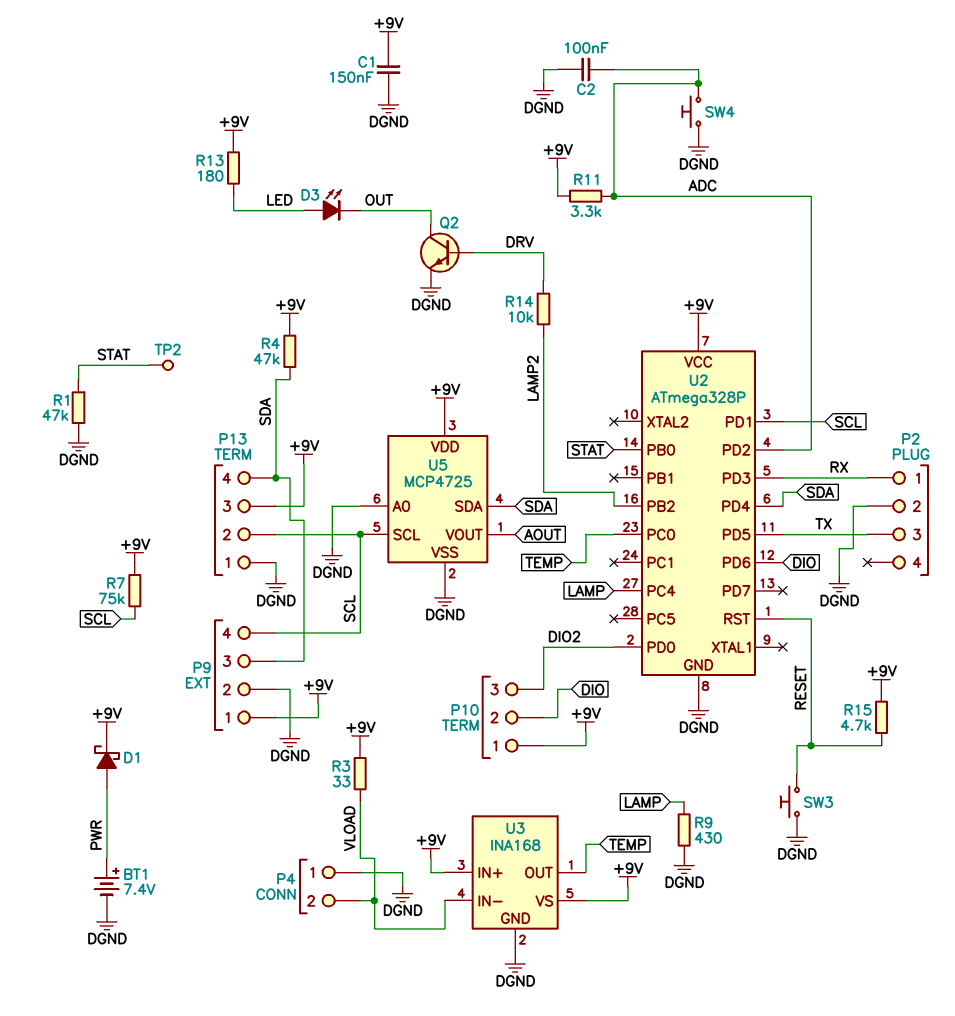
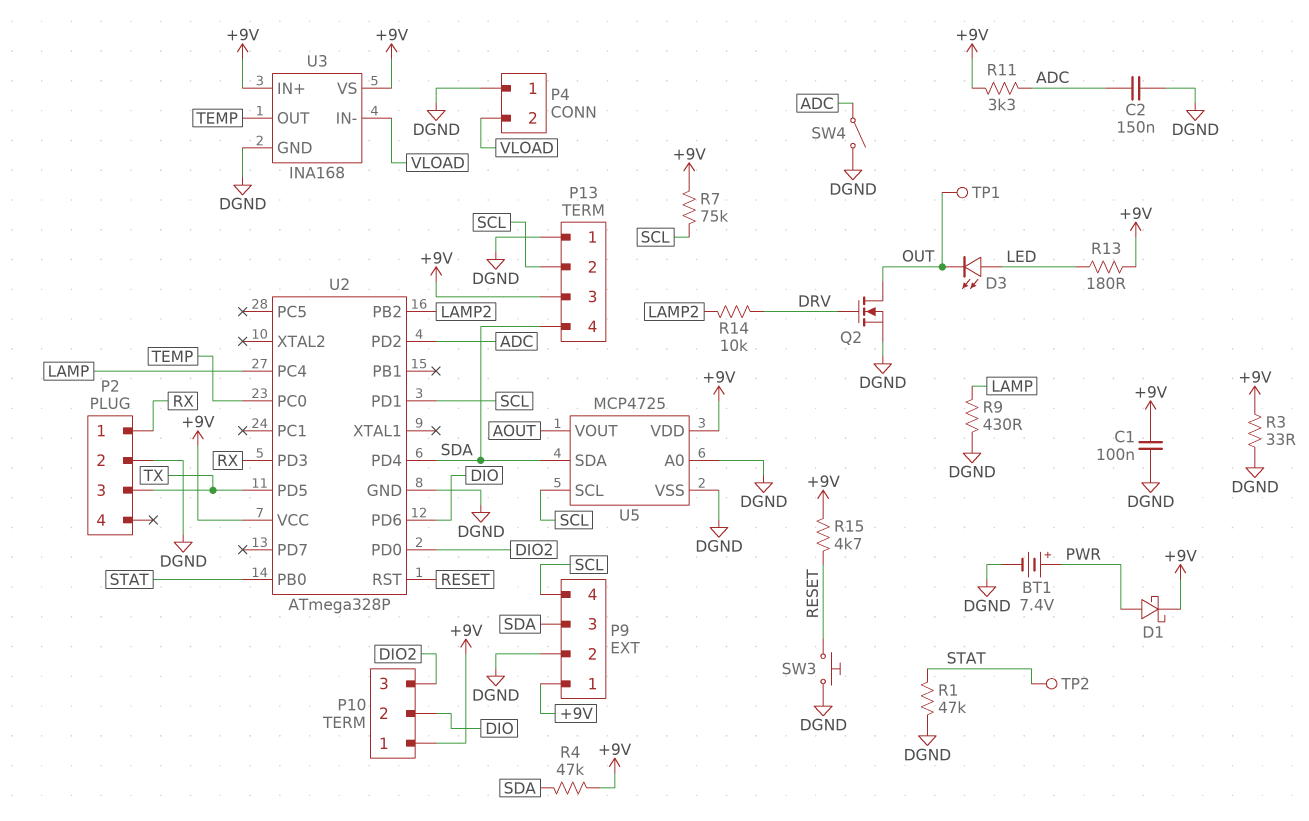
C1: 150nF (+9V, DGND) -> 100nF (+9V, DGND)
C2: 100nF (ADC, DGND) -> 150nF (ADC, DGND)
Q2: NPN (B DRV, C OUT, E DGND) -> NMOS (G DRV, D OUT, S DGND)
R3: 33 (+9V, VLOAD) -> 33 (+9V, DGND)
SW4: button (ADC, DGND) -> switch (ADC, DGND)
TP1: none -> test point (OUT)

